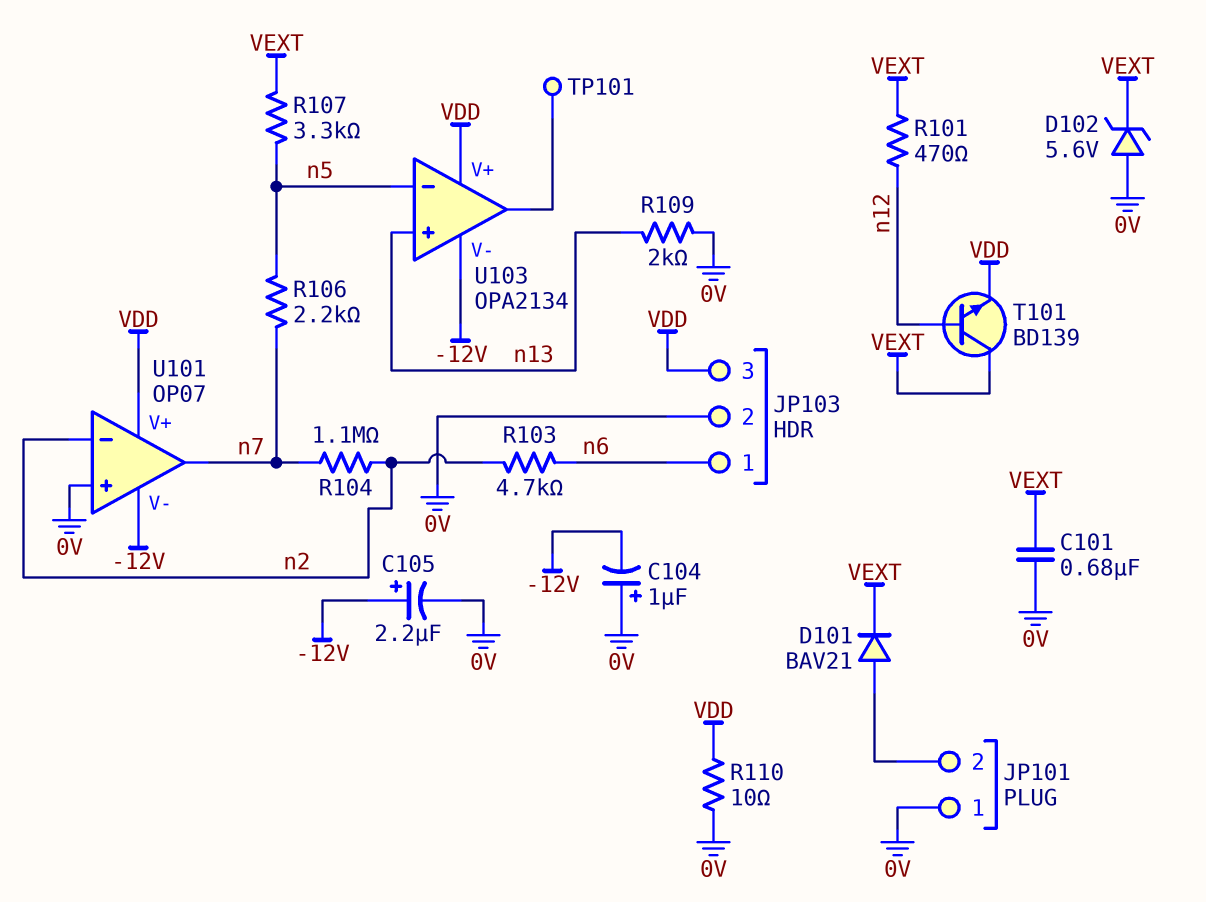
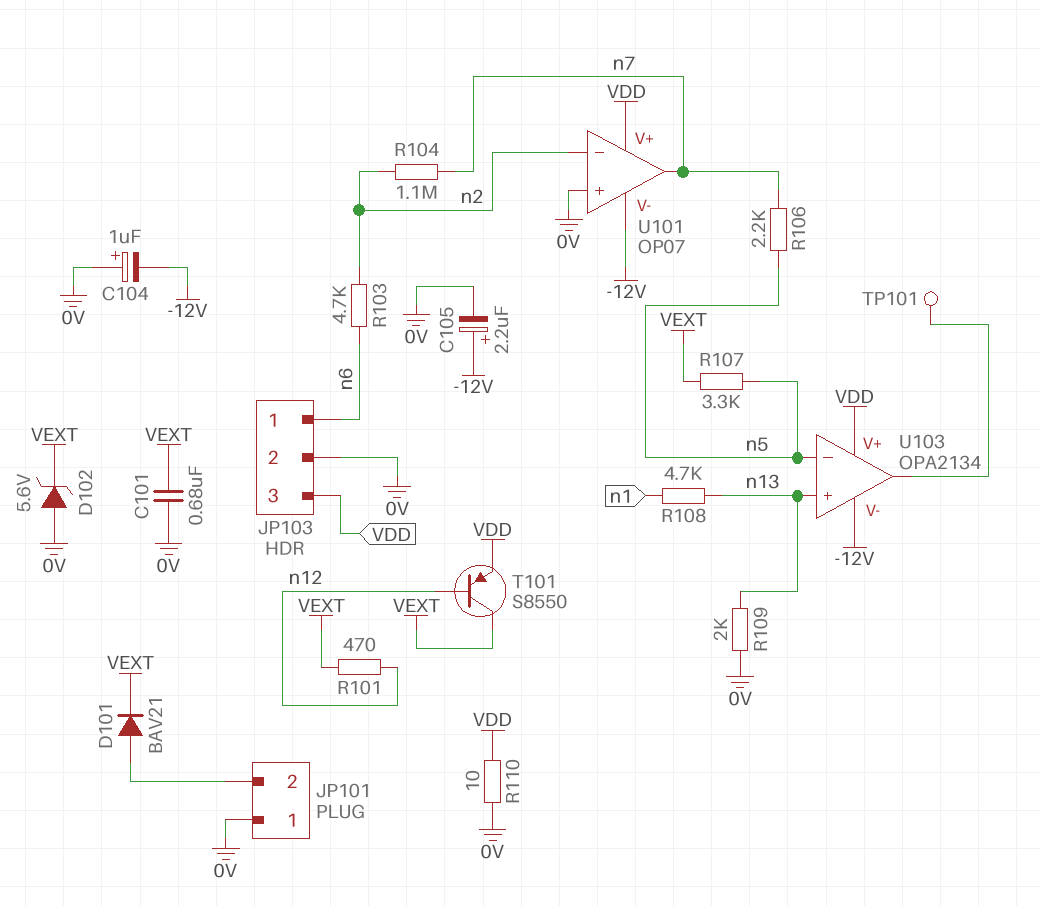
R108: none -> 4.7k (n1, n13)
T101: NPN BD139 (B n12, C VEXT, E VDD) -> PNP S8550 (B n12, C VEXT, E VDD)

